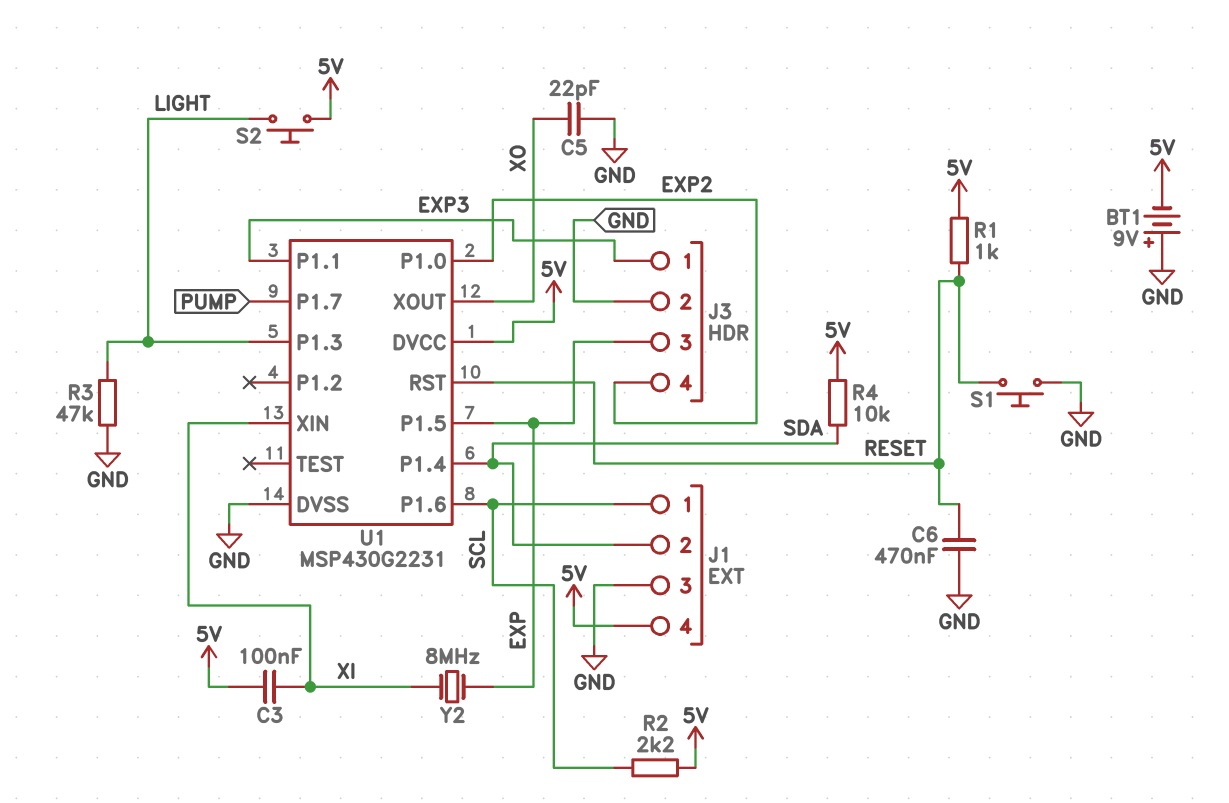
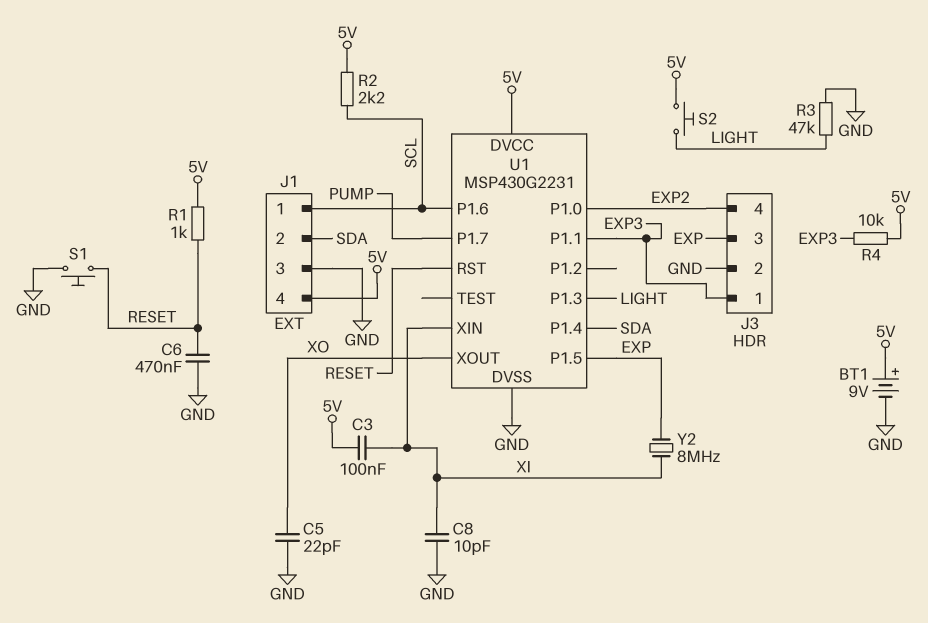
BT1: 9V (plus GND, minus 5V) -> 9V (plus 5V, minus GND)
C8: none -> 10pF (GND, XI)
R4: 10k (5V, SDA) -> 10k (5V, EXP3)

